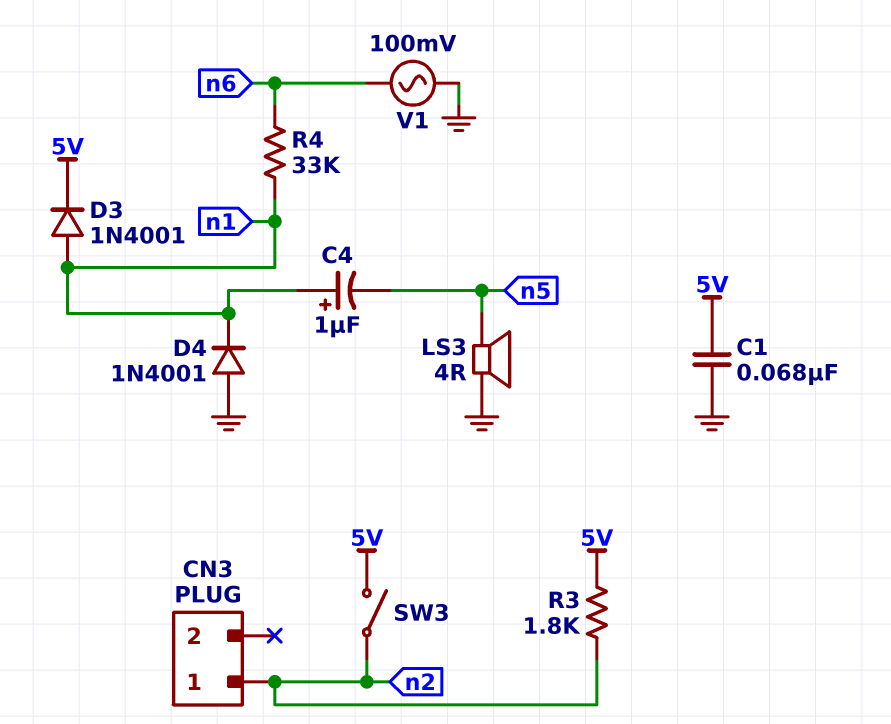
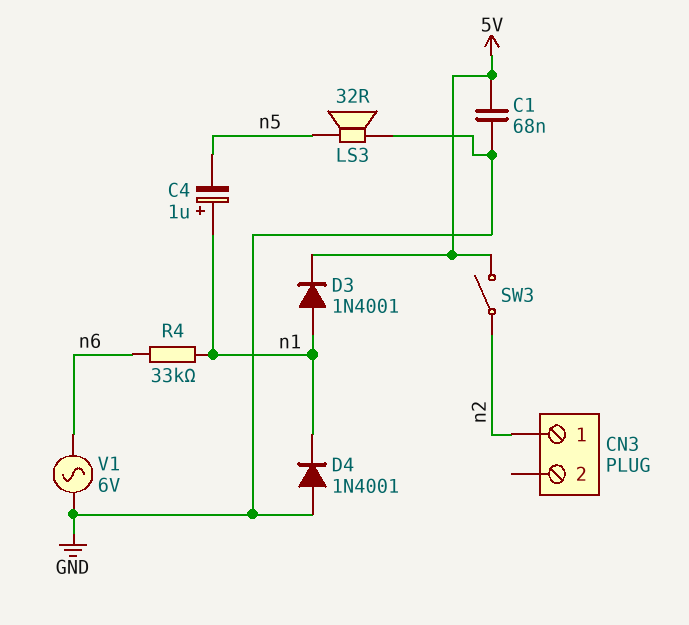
LS3: speaker 4R (GND, n5) -> speaker 32R (GND, n5)
R3: 1.8k (5V, n2) -> none
V1: AC 100mV (GND, n6) -> AC 6V (GND, n6)

